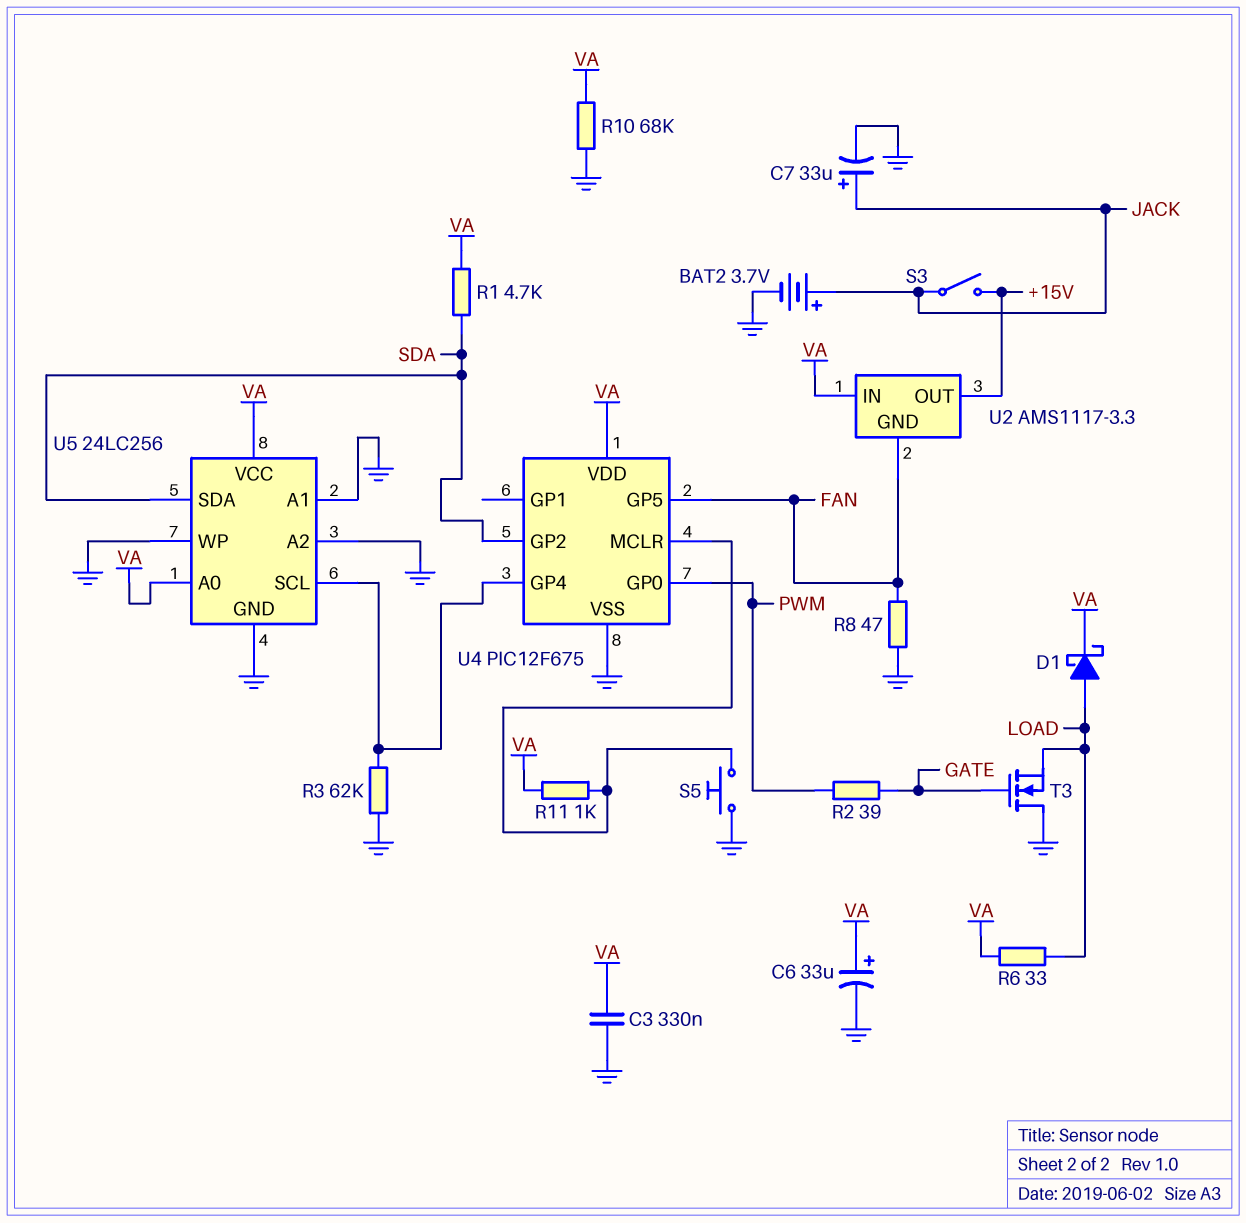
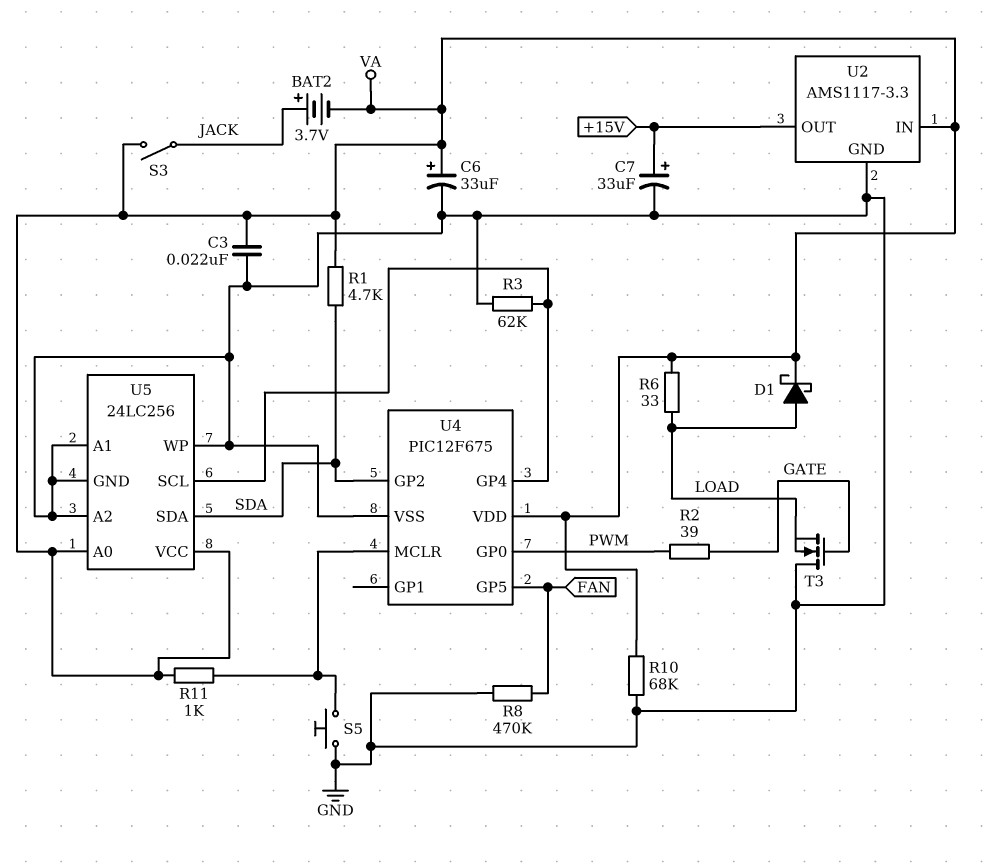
BAT2: 3.7V (plus JACK, minus GND) -> 3.7V (plus JACK, minus VA)
C3: 330nF (GND, VA) -> 22nF (GND, VA)
C7: 33uF (plus JACK, minus GND) -> 33uF (plus +15V, minus GND)
R8: 47 (FAN, GND) -> 470k (FAN, GND)
S3: switch (+15V, JACK) -> switch (JACK, VA)
U2 pin GND: FAN -> GND

